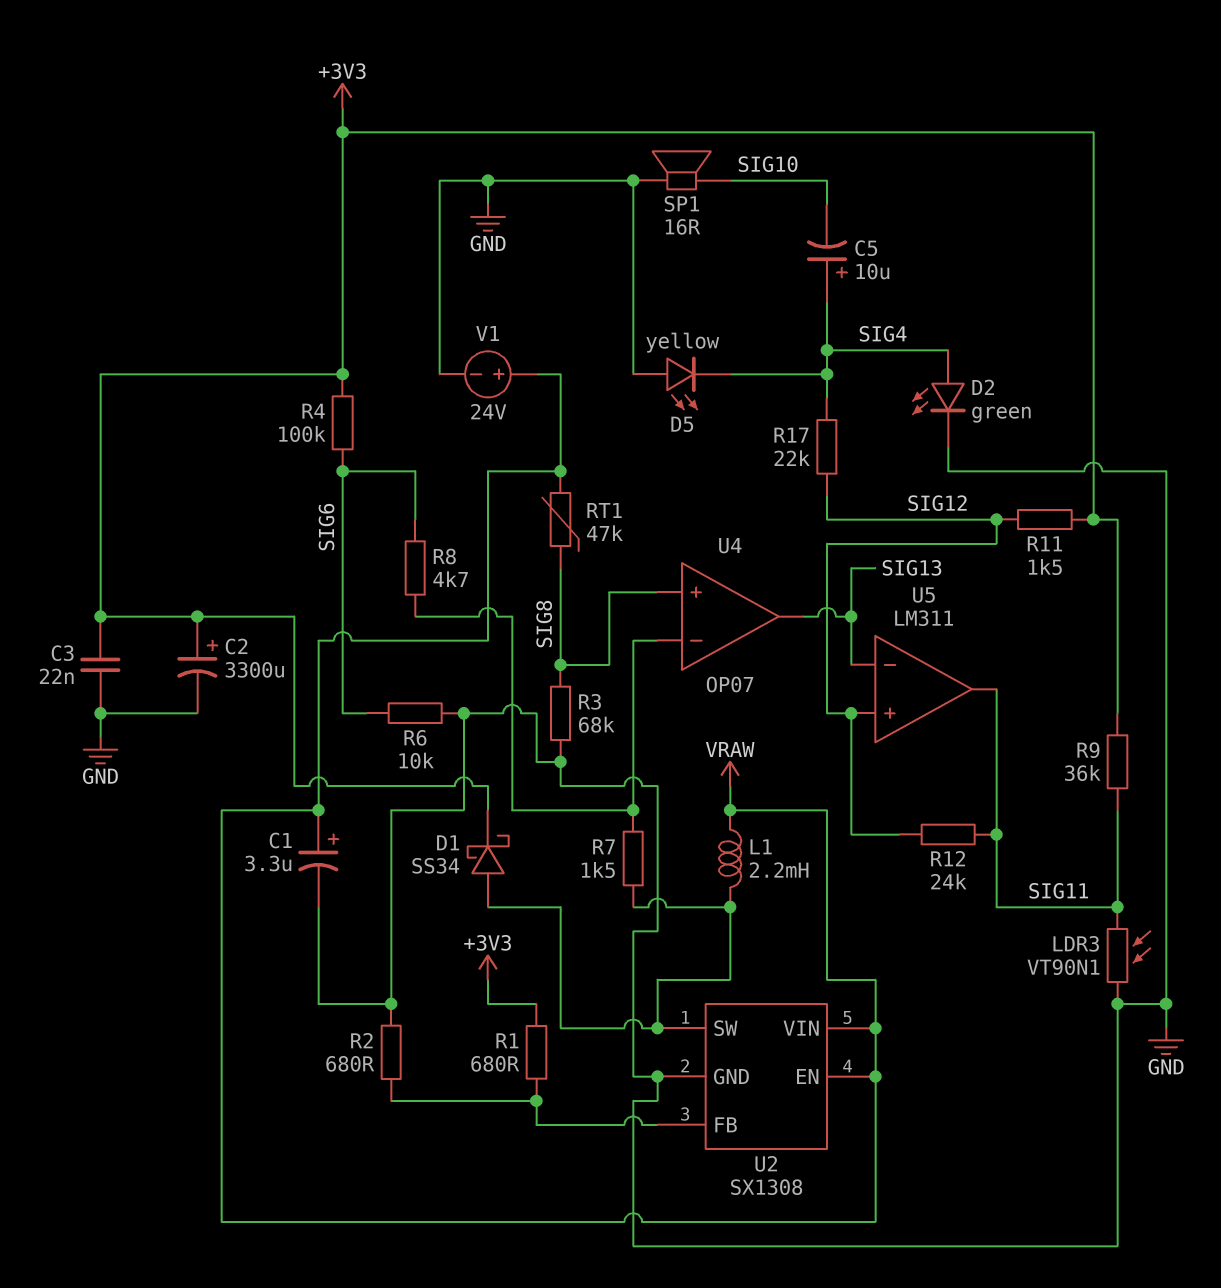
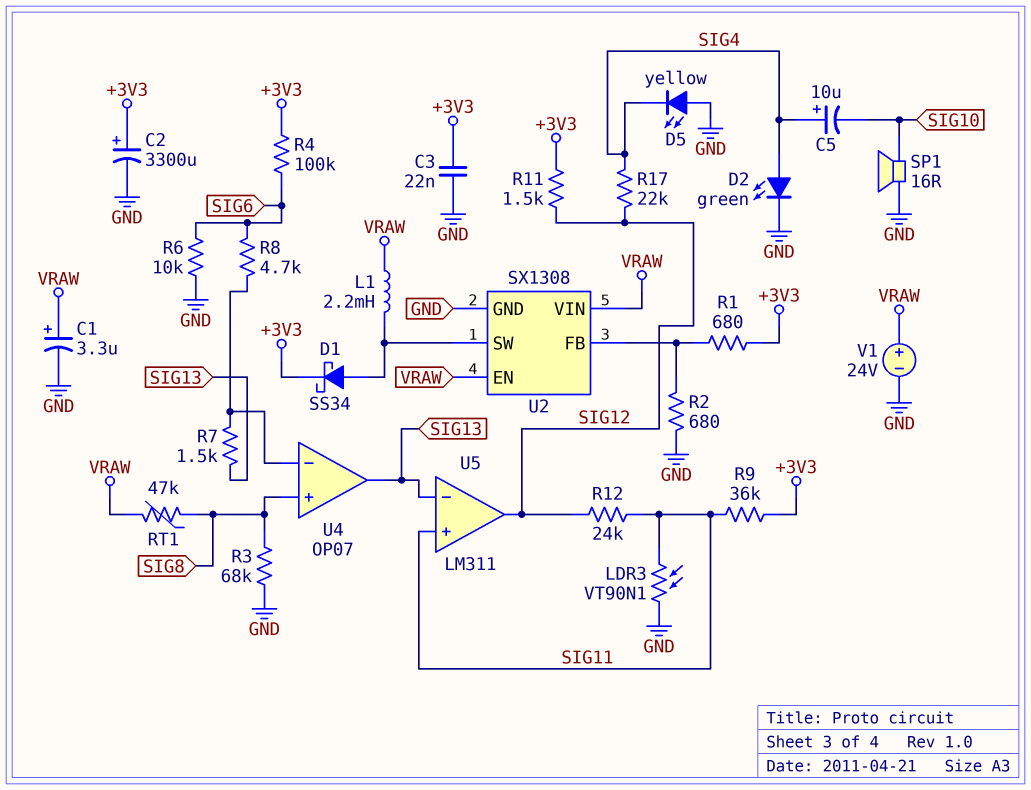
R7: 1.5k (U2/SW, U4/in-) -> 1.5k (SIG13, U4/in-)
U5 pin in+: SIG12 -> SIG11
U5 pin out: SIG11 -> SIG12

